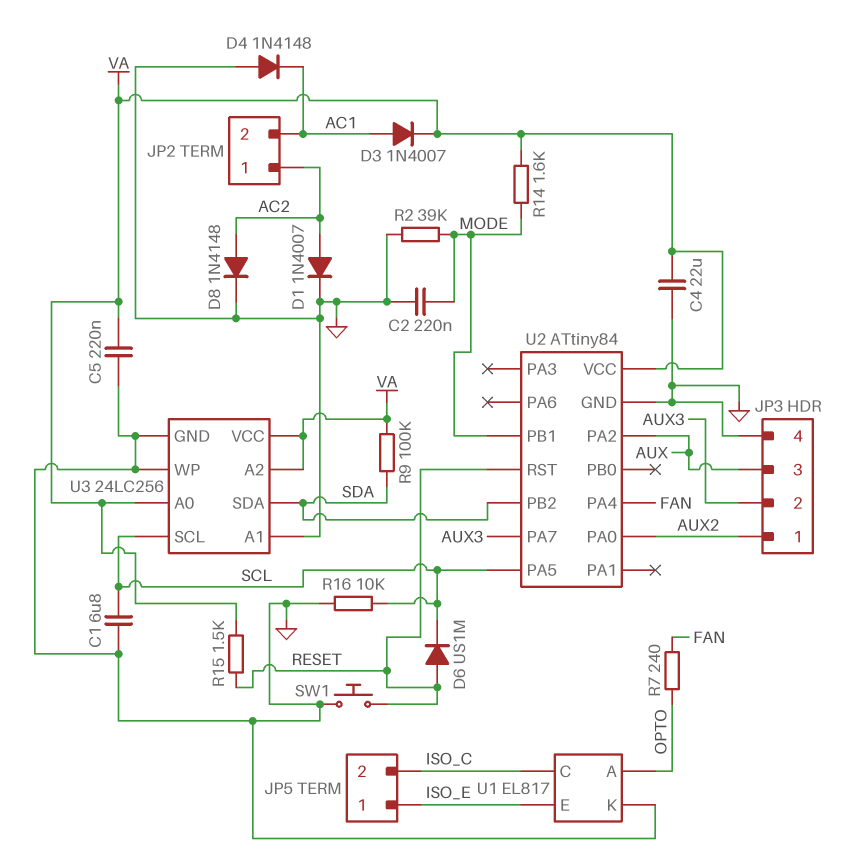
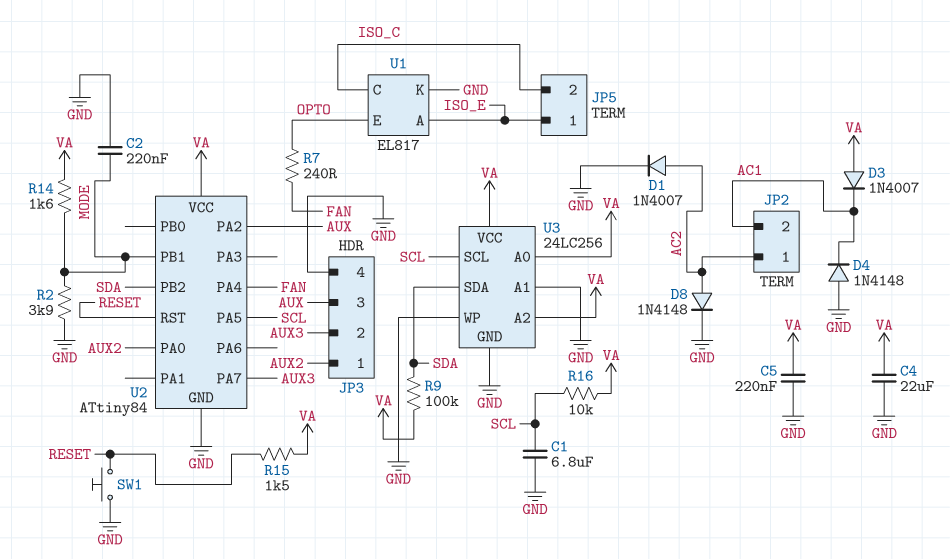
D3: diode 1N4007 (A AC1, K VA) -> diode 1N4007 (A VA, K AC1)
D6: diode US1M (A RESET, K SCL) -> none
R2: 39k (GND, MODE) -> 3.9k (GND, MODE)
R16: 10k (GND, SCL) -> 10k (SCL, VA)
U1 pin A: OPTO -> ISO_E
U1 pin E: ISO_E -> OPTO

